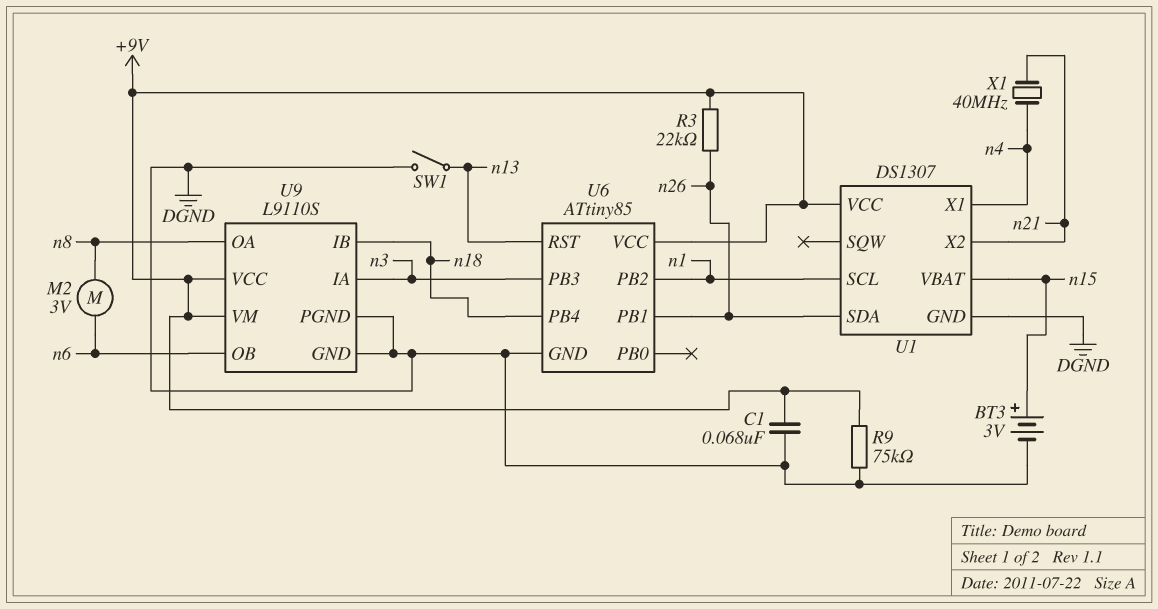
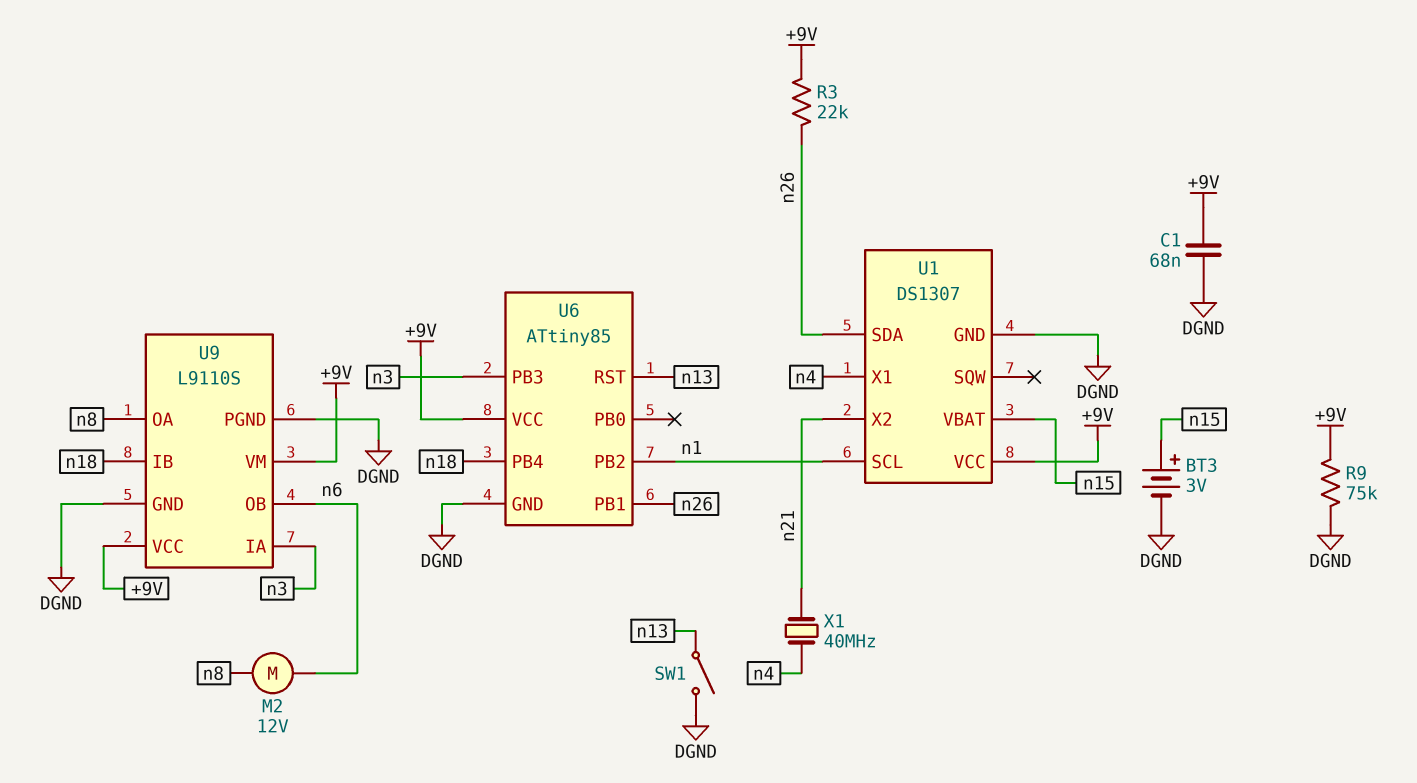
M2: motor 3V (n6, n8) -> motor 12V (n6, n8)

